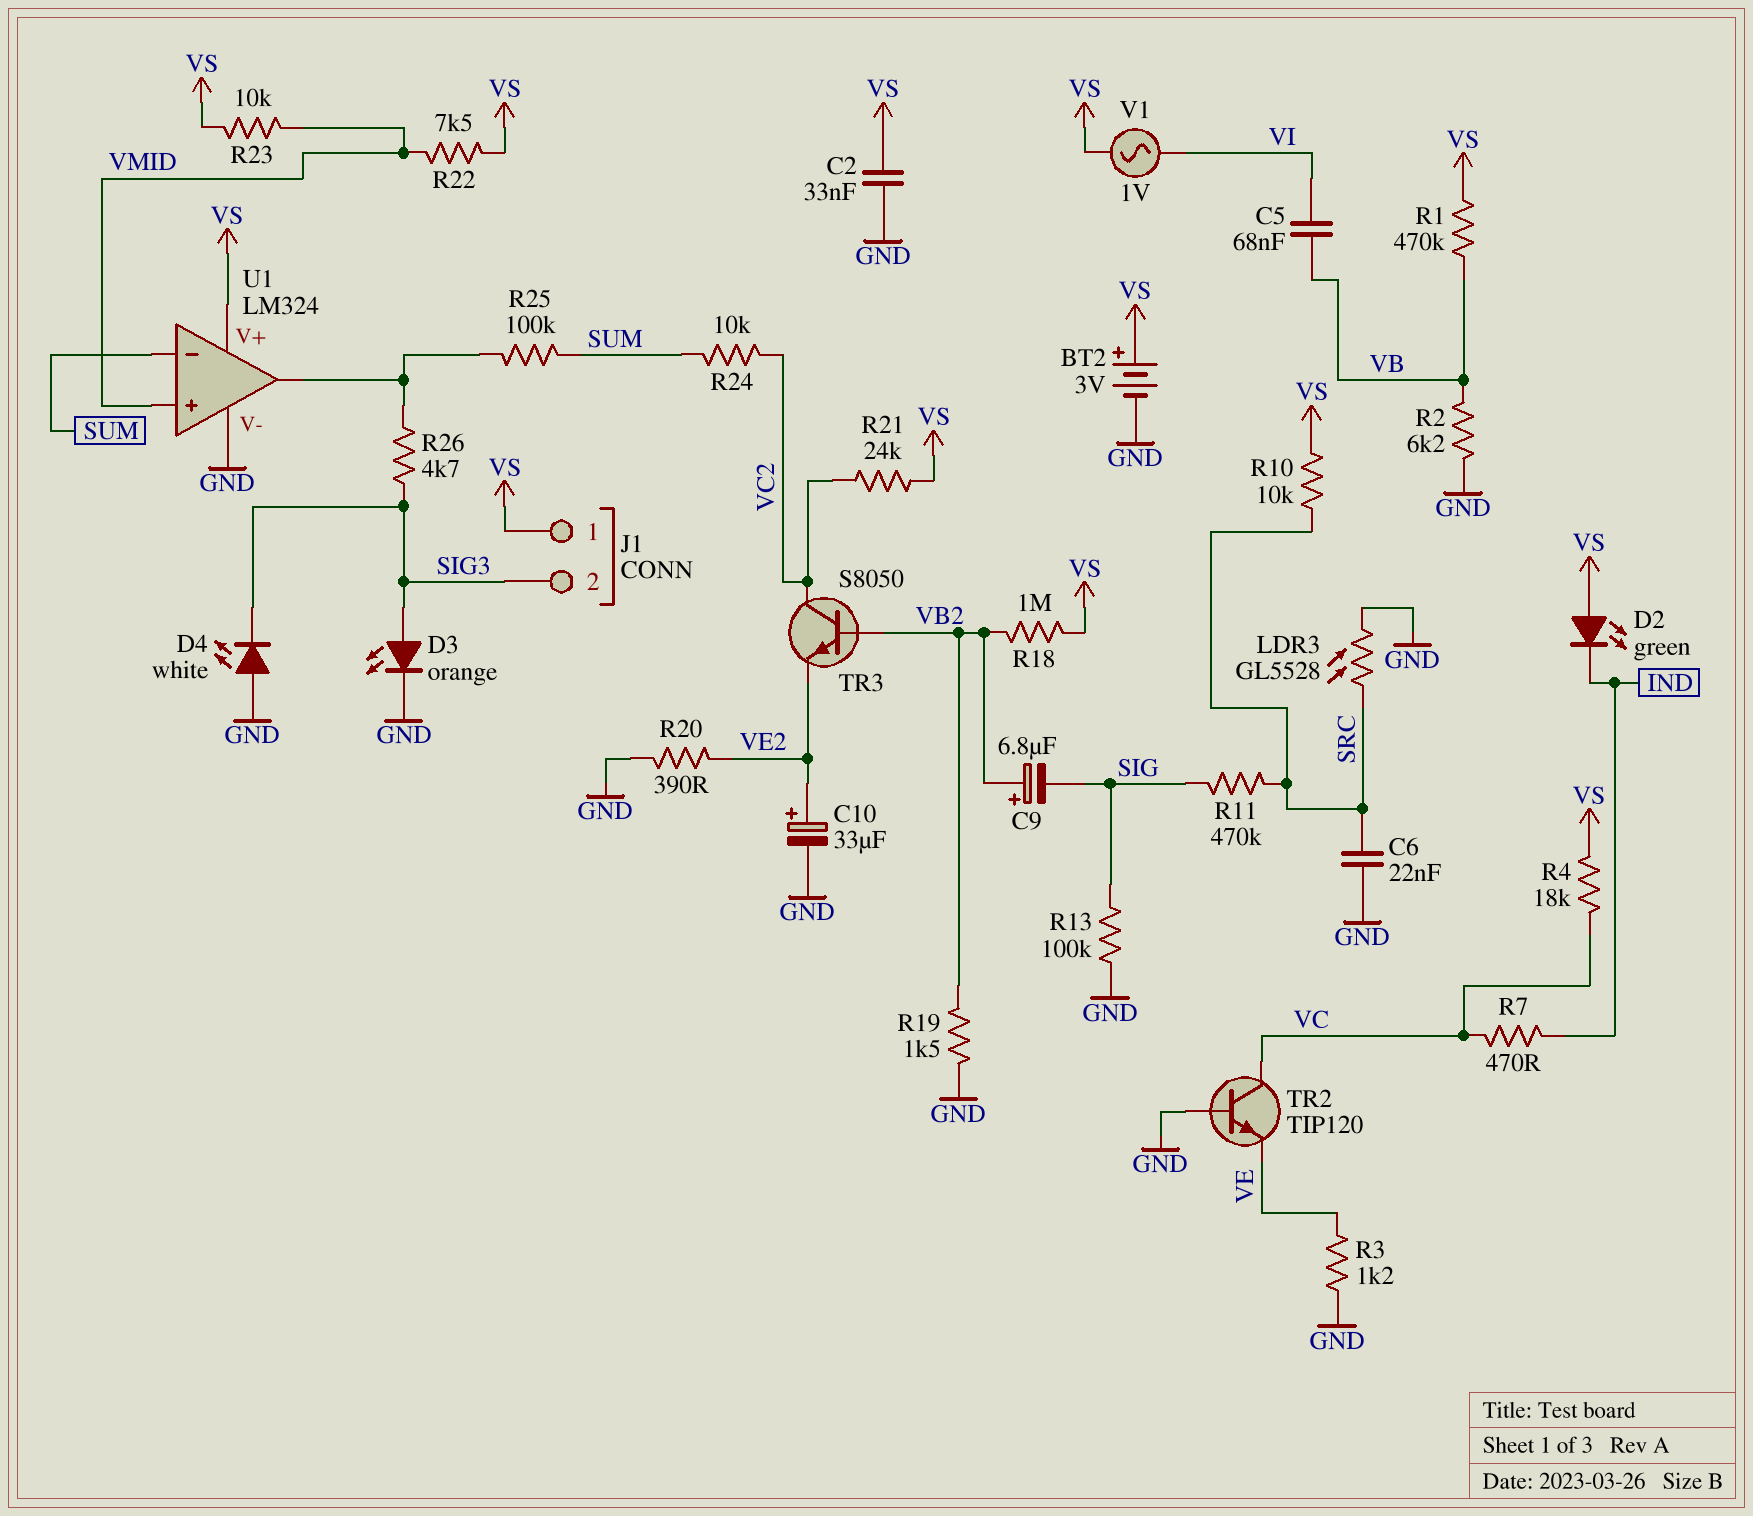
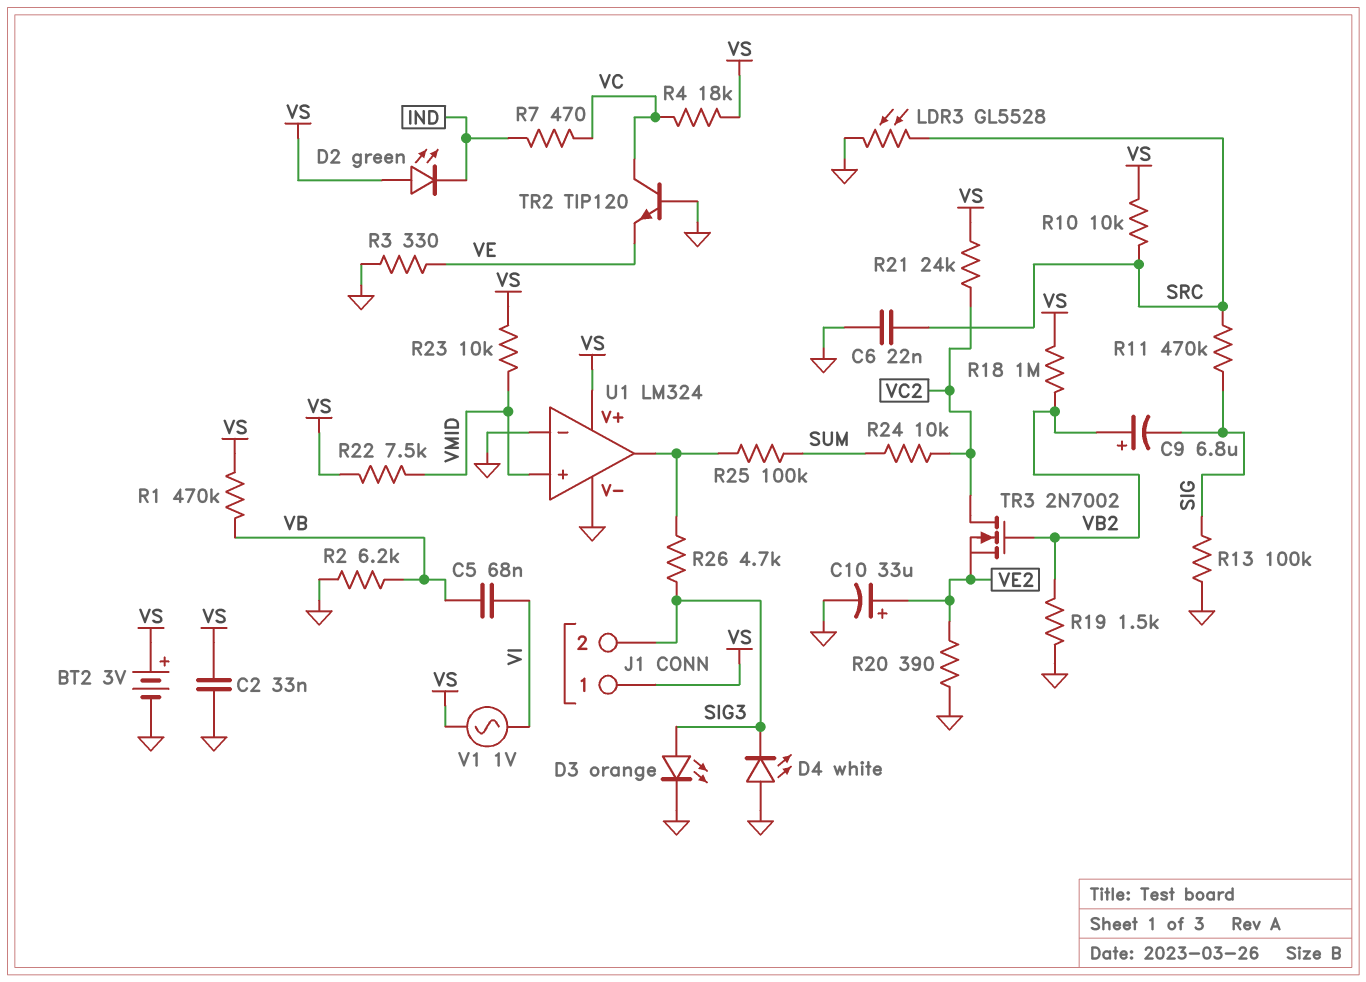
R3: 1.2k (GND, VE) -> 330 (GND, VE)
TR3: NPN S8050 (B VB2, C VC2, E VE2) -> NMOS 2N7002 (G VB2, D VC2, S VE2)
U1 pin in-: SUM -> GND

